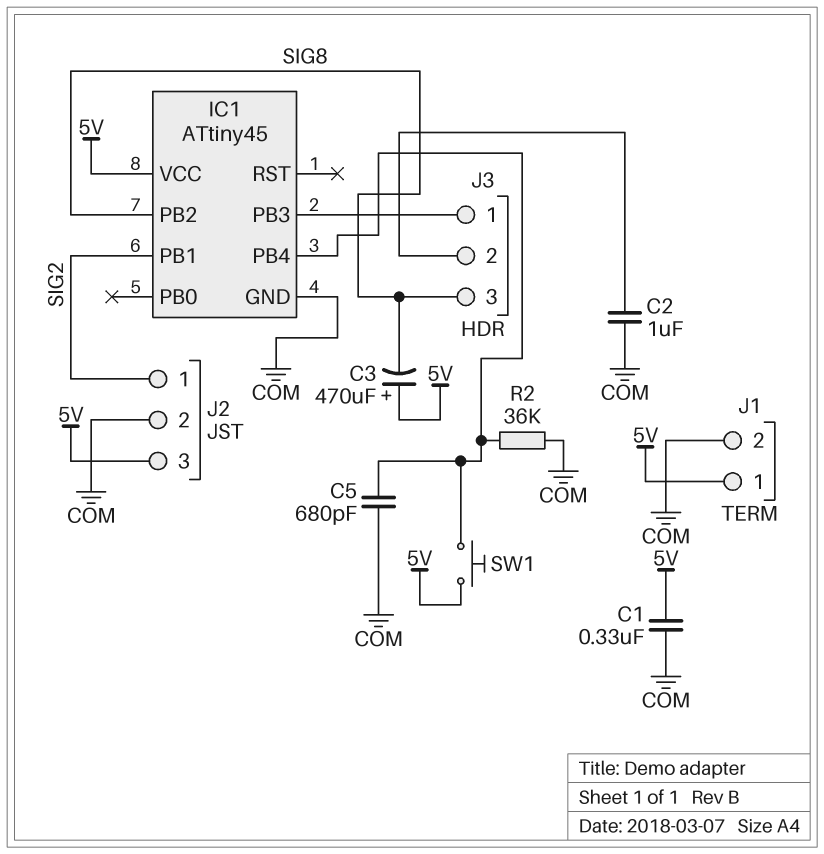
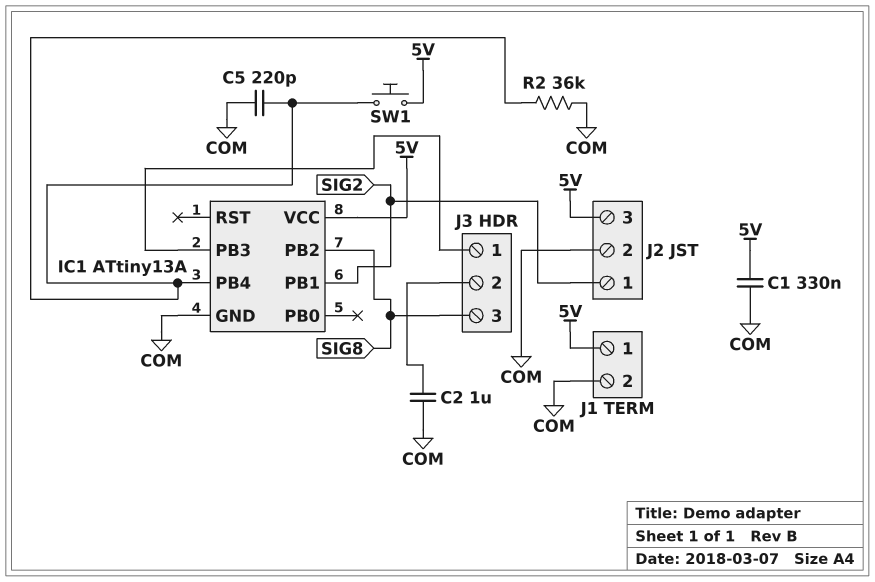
C3: 470uF (plus 5V, minus SIG8) -> none
C5: 680pF (COM, IC1/PB4) -> 220pF (COM, IC1/PB4)
IC1: ATtiny45 -> ATtiny13A

